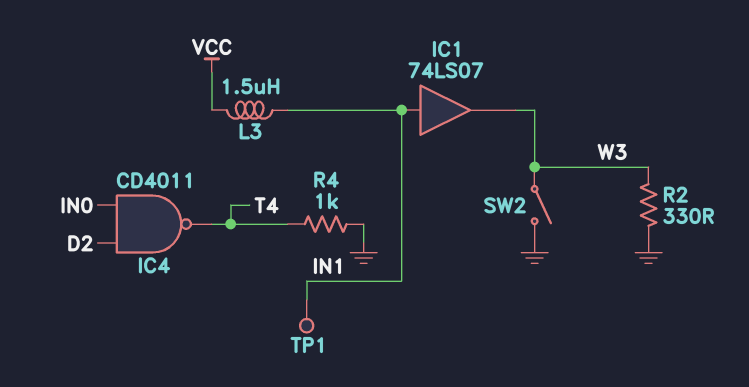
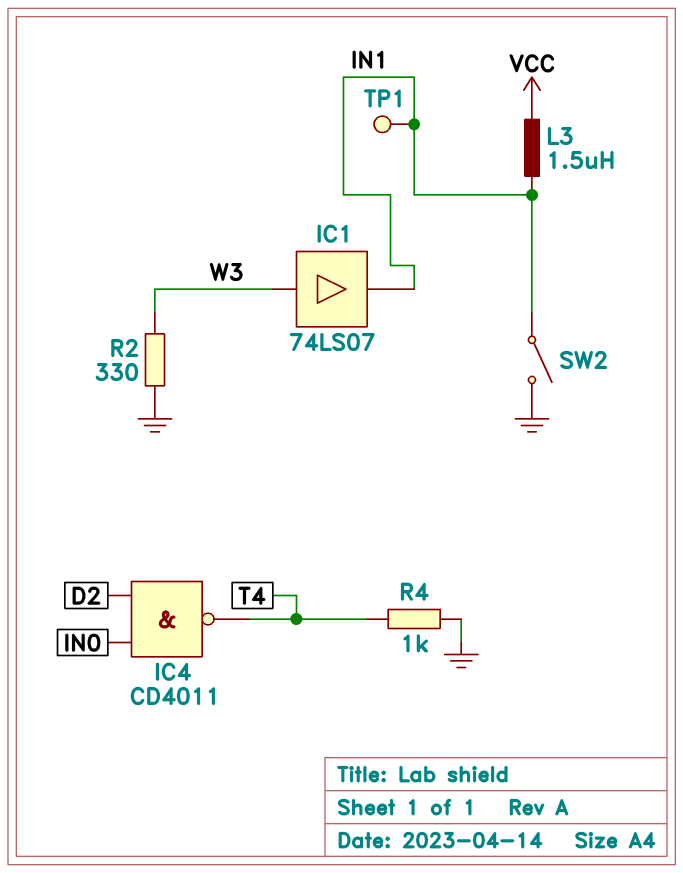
IC1: buffer 74LS07 (in IN1, out W3) -> buffer 74LS07 (in W3, out IN1)
SW2: switch (GND, W3) -> switch (GND, IN1)

